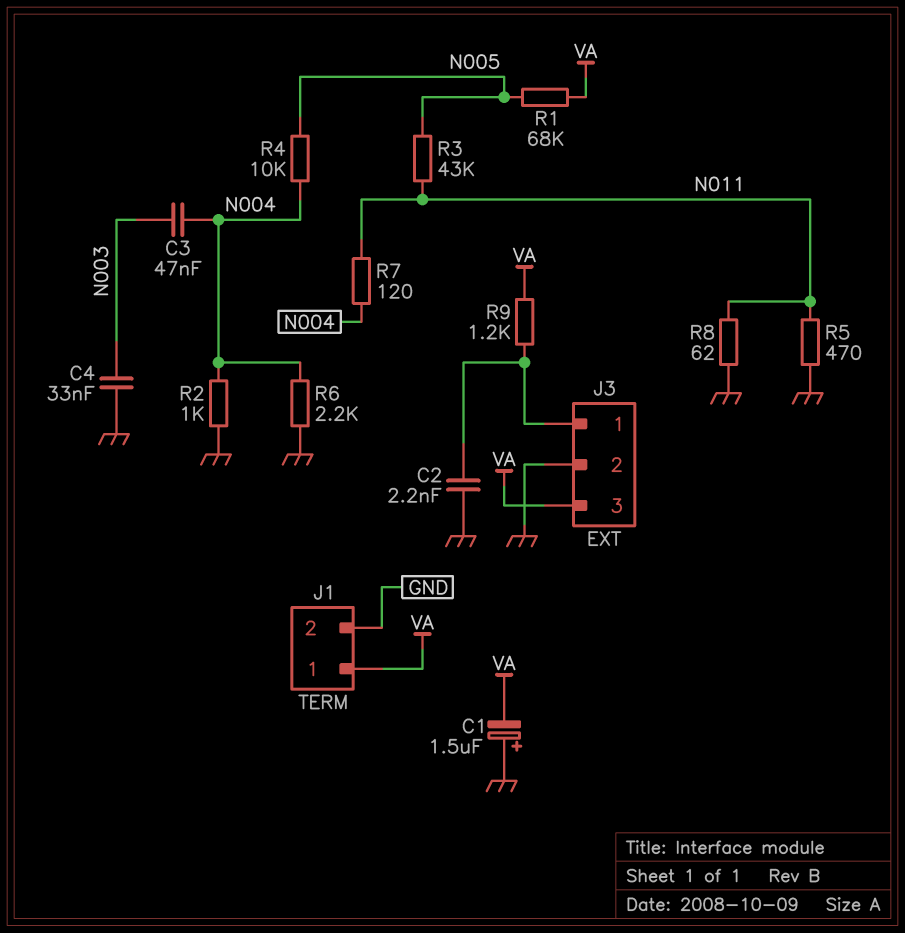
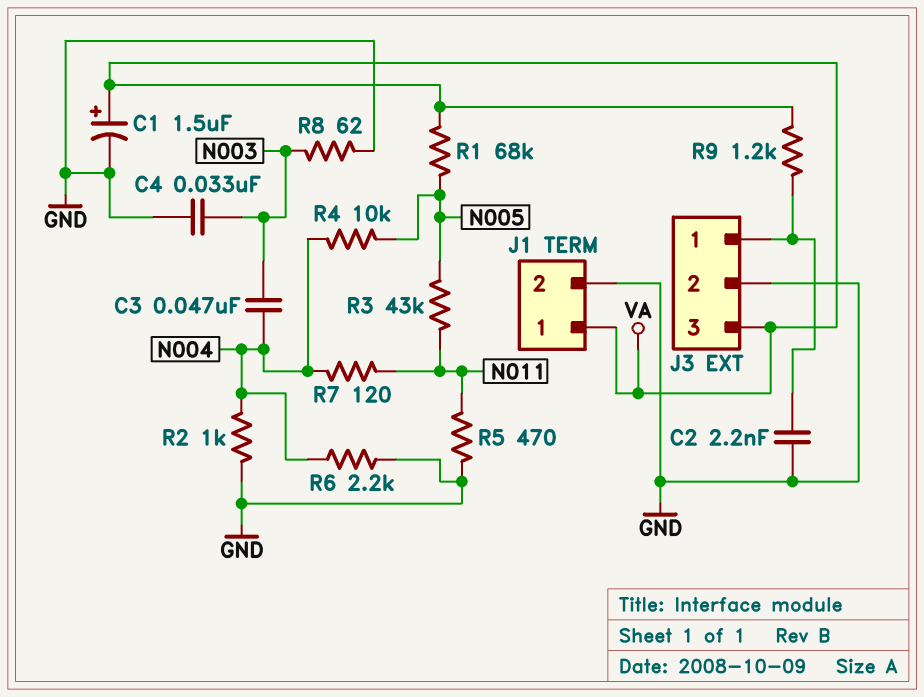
C1: 1.5uF (plus GND, minus VA) -> 1.5uF (plus VA, minus GND)
R8: 62 (GND, N011) -> 62 (GND, N003)

